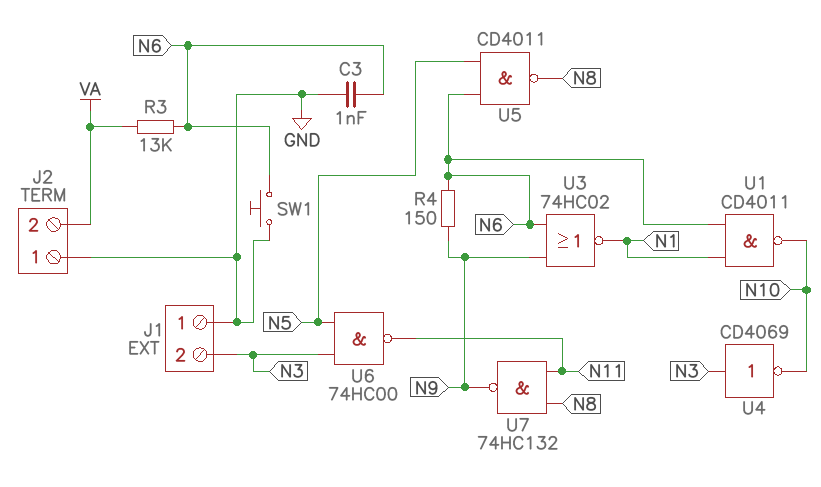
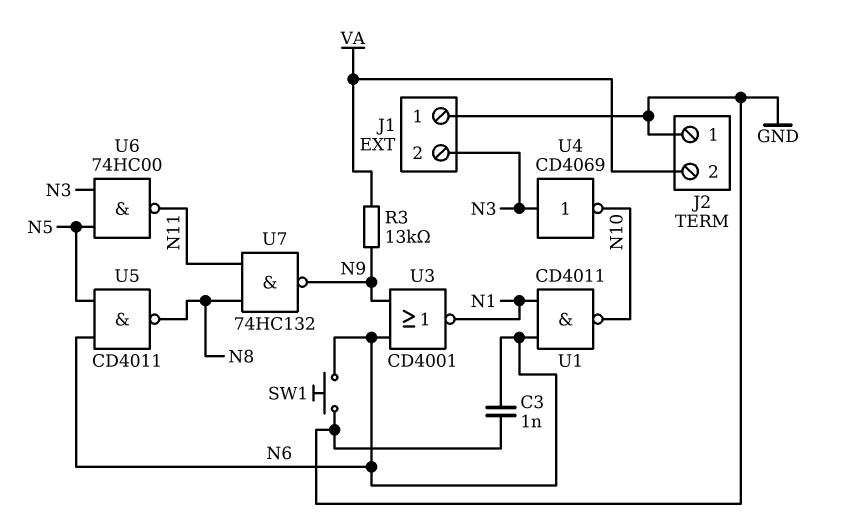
R3: 13k (N6, VA) -> 13k (N9, VA)
R4: 150 (N6, N9) -> none
U3: NOR 74HC02 (in N6, in N9, out N1) -> NOR CD4001 (in N6, in N9, out N1)

